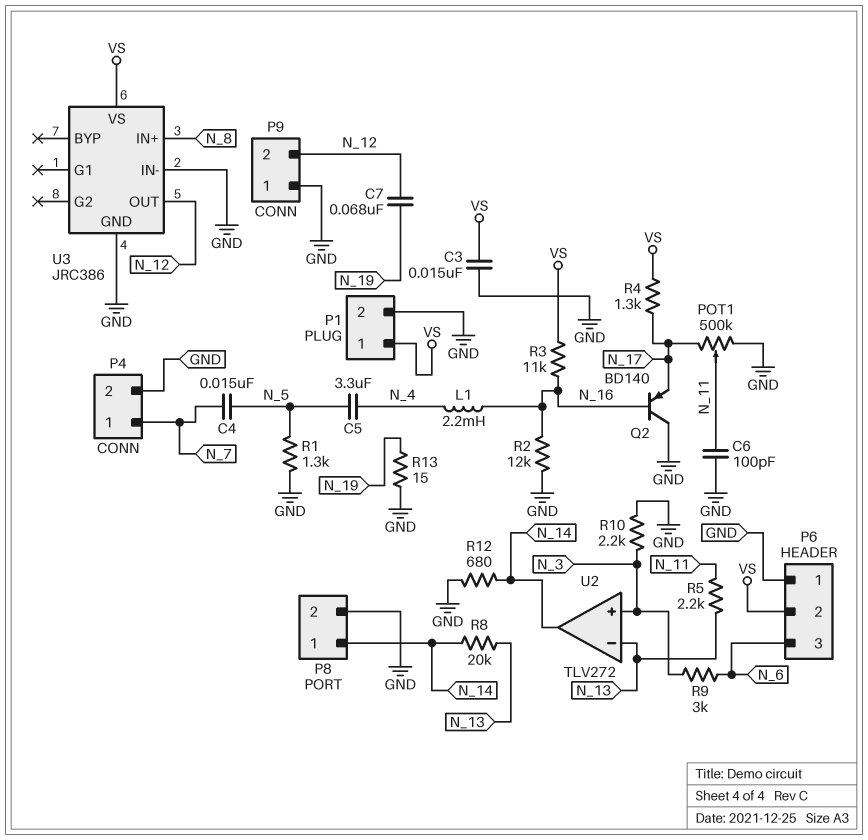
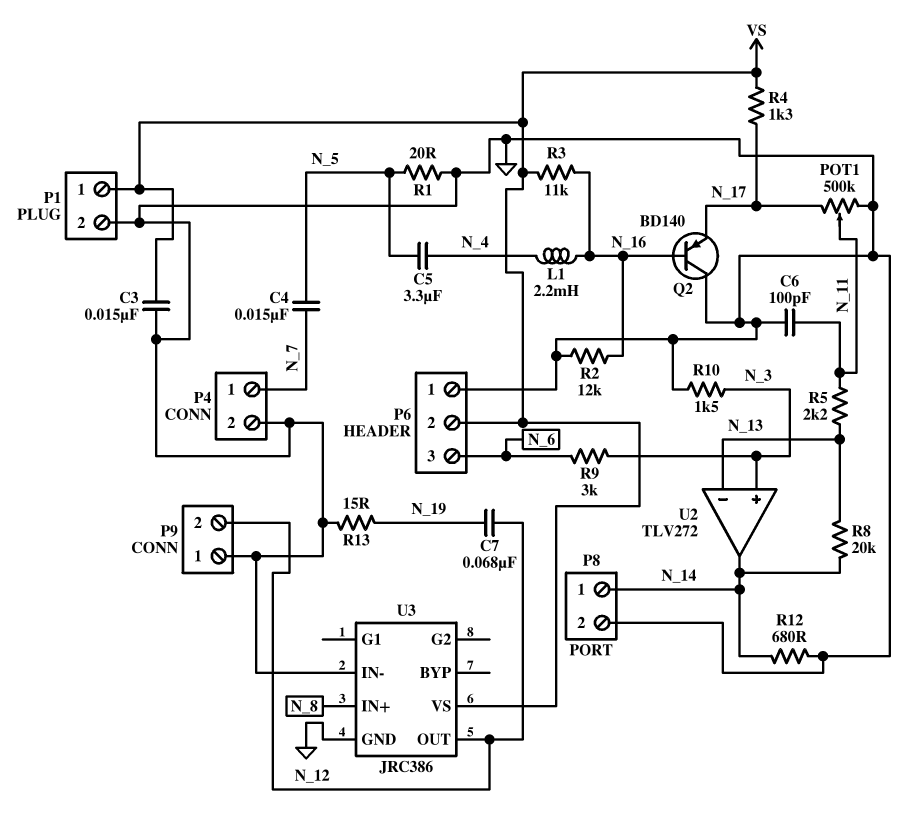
R1: 1.3k (GND, N_5) -> 20 (GND, N_5)
R10: 2.2k (GND, N_3) -> 1.5k (GND, N_3)

